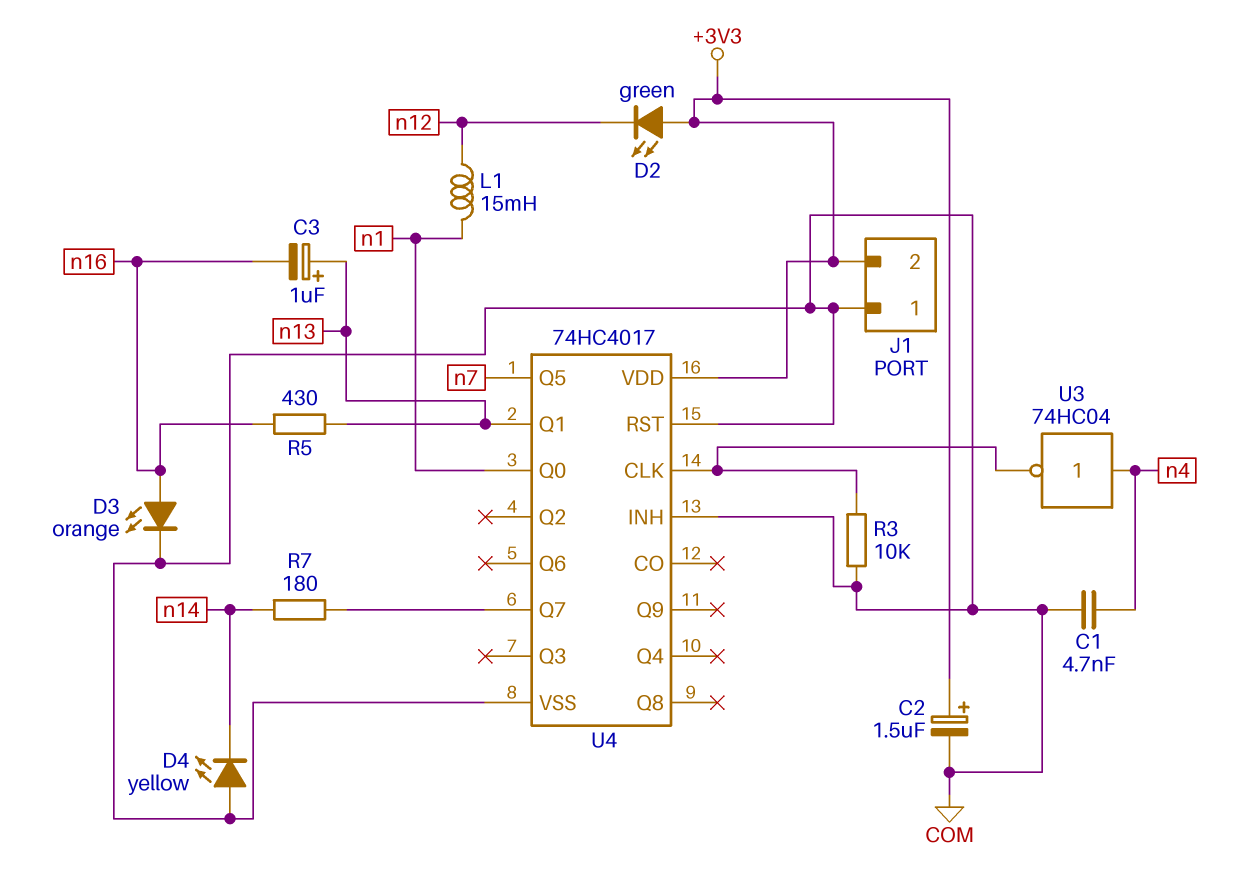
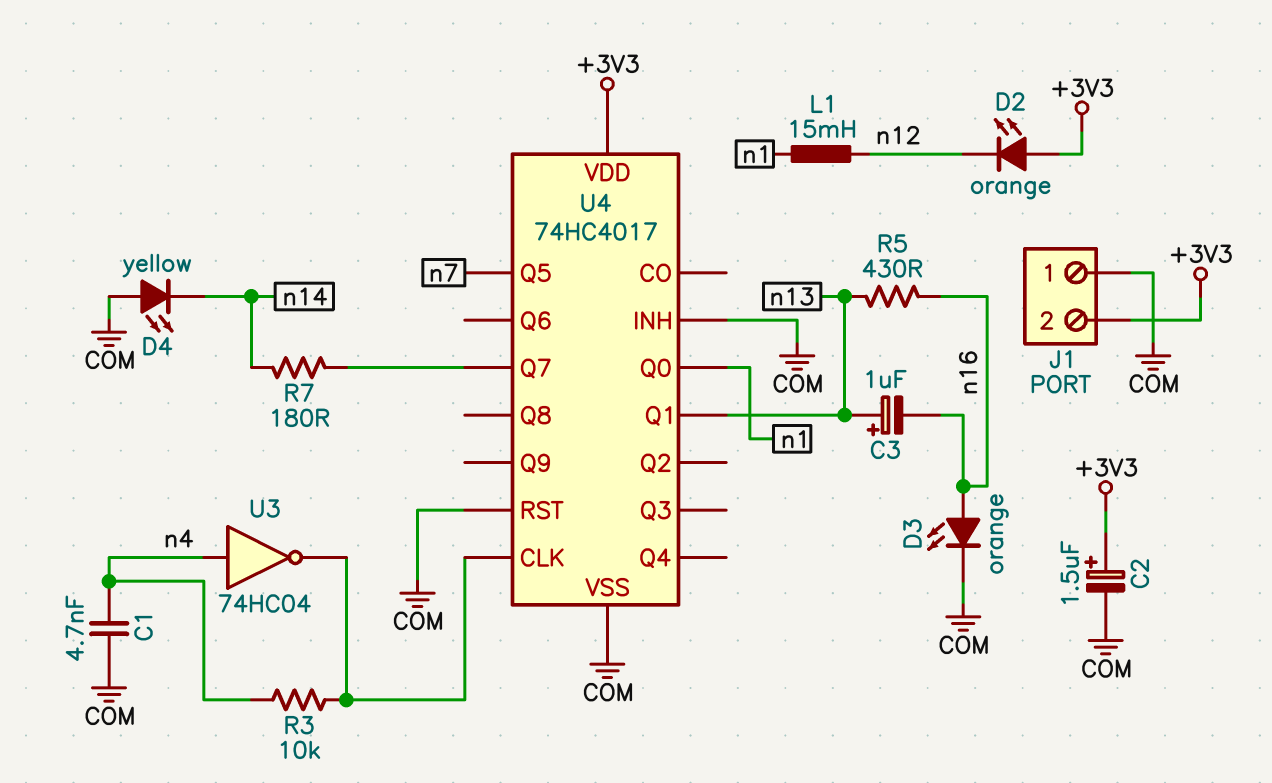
D2: LED green (A +3V3, K n12) -> LED orange (A +3V3, K n12)
R3: 10k (COM, U4/CLK) -> 10k (U4/CLK, n4)

